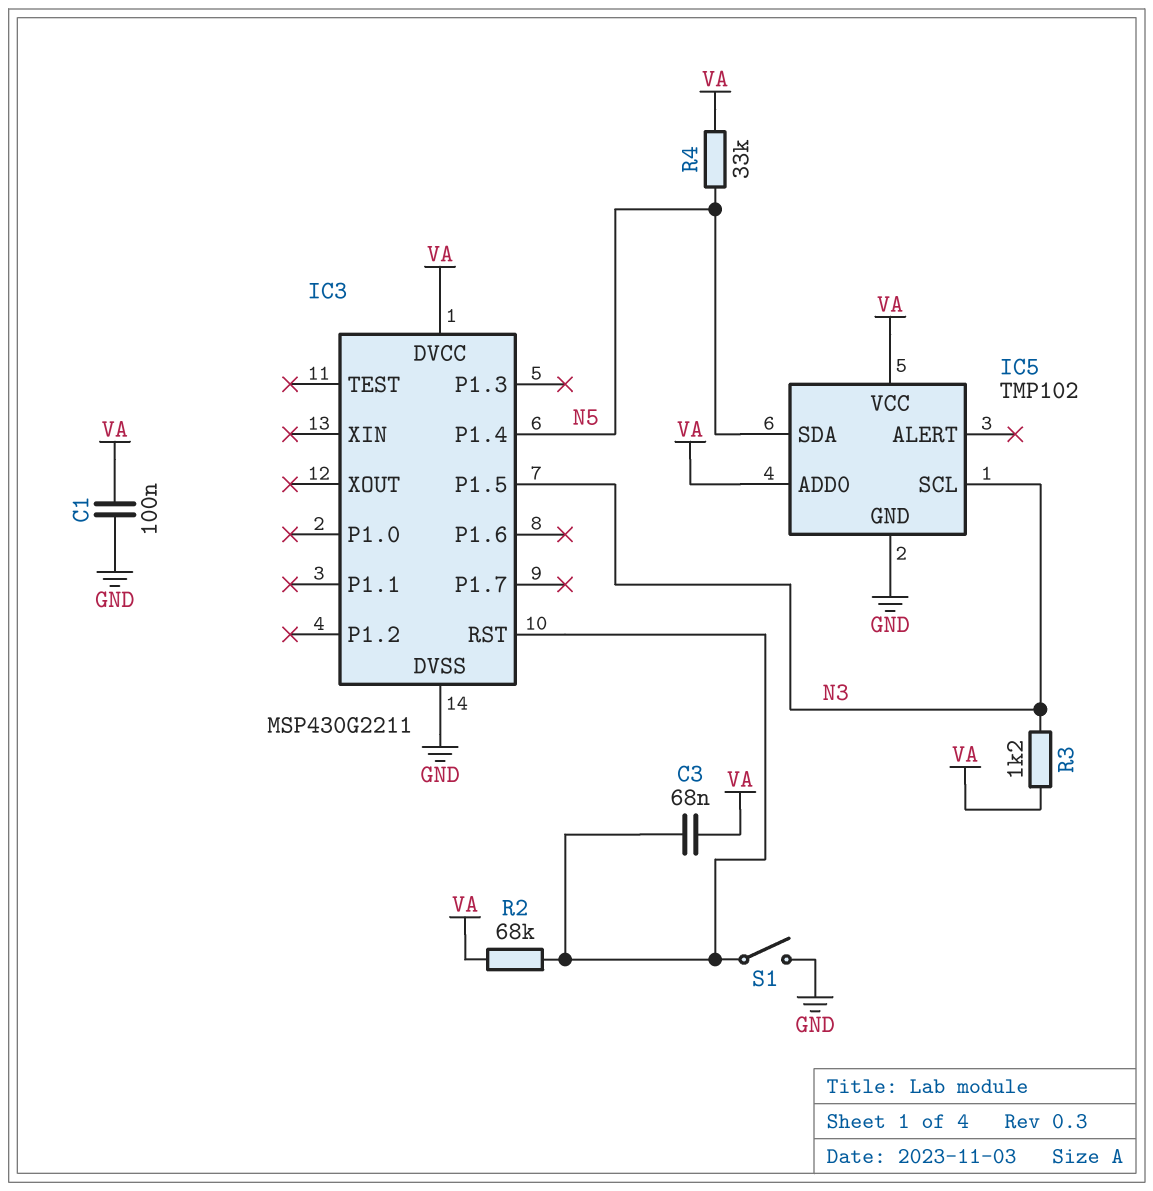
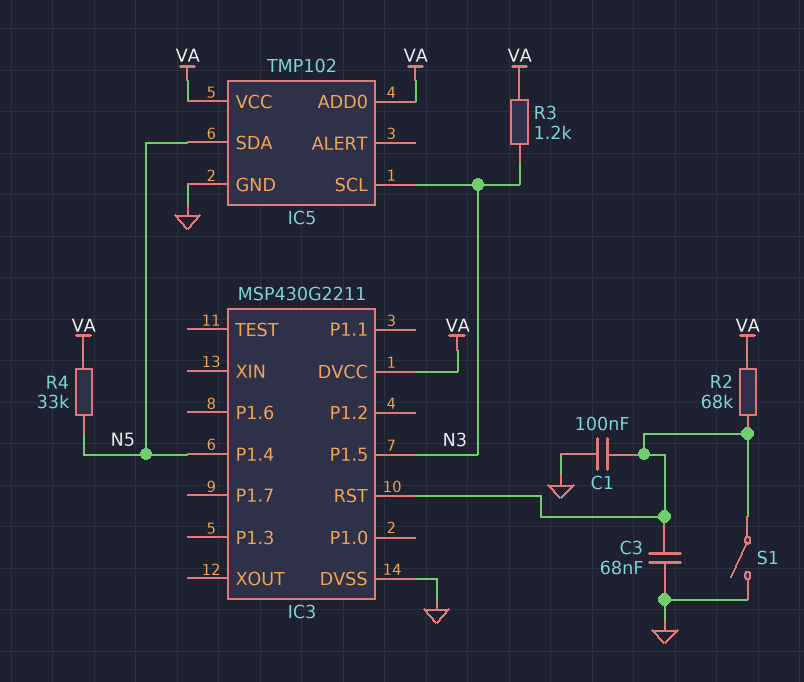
C1: 100nF (GND, VA) -> 100nF (GND, IC3/RST)
C3: 68nF (IC3/RST, VA) -> 68nF (GND, IC3/RST)

